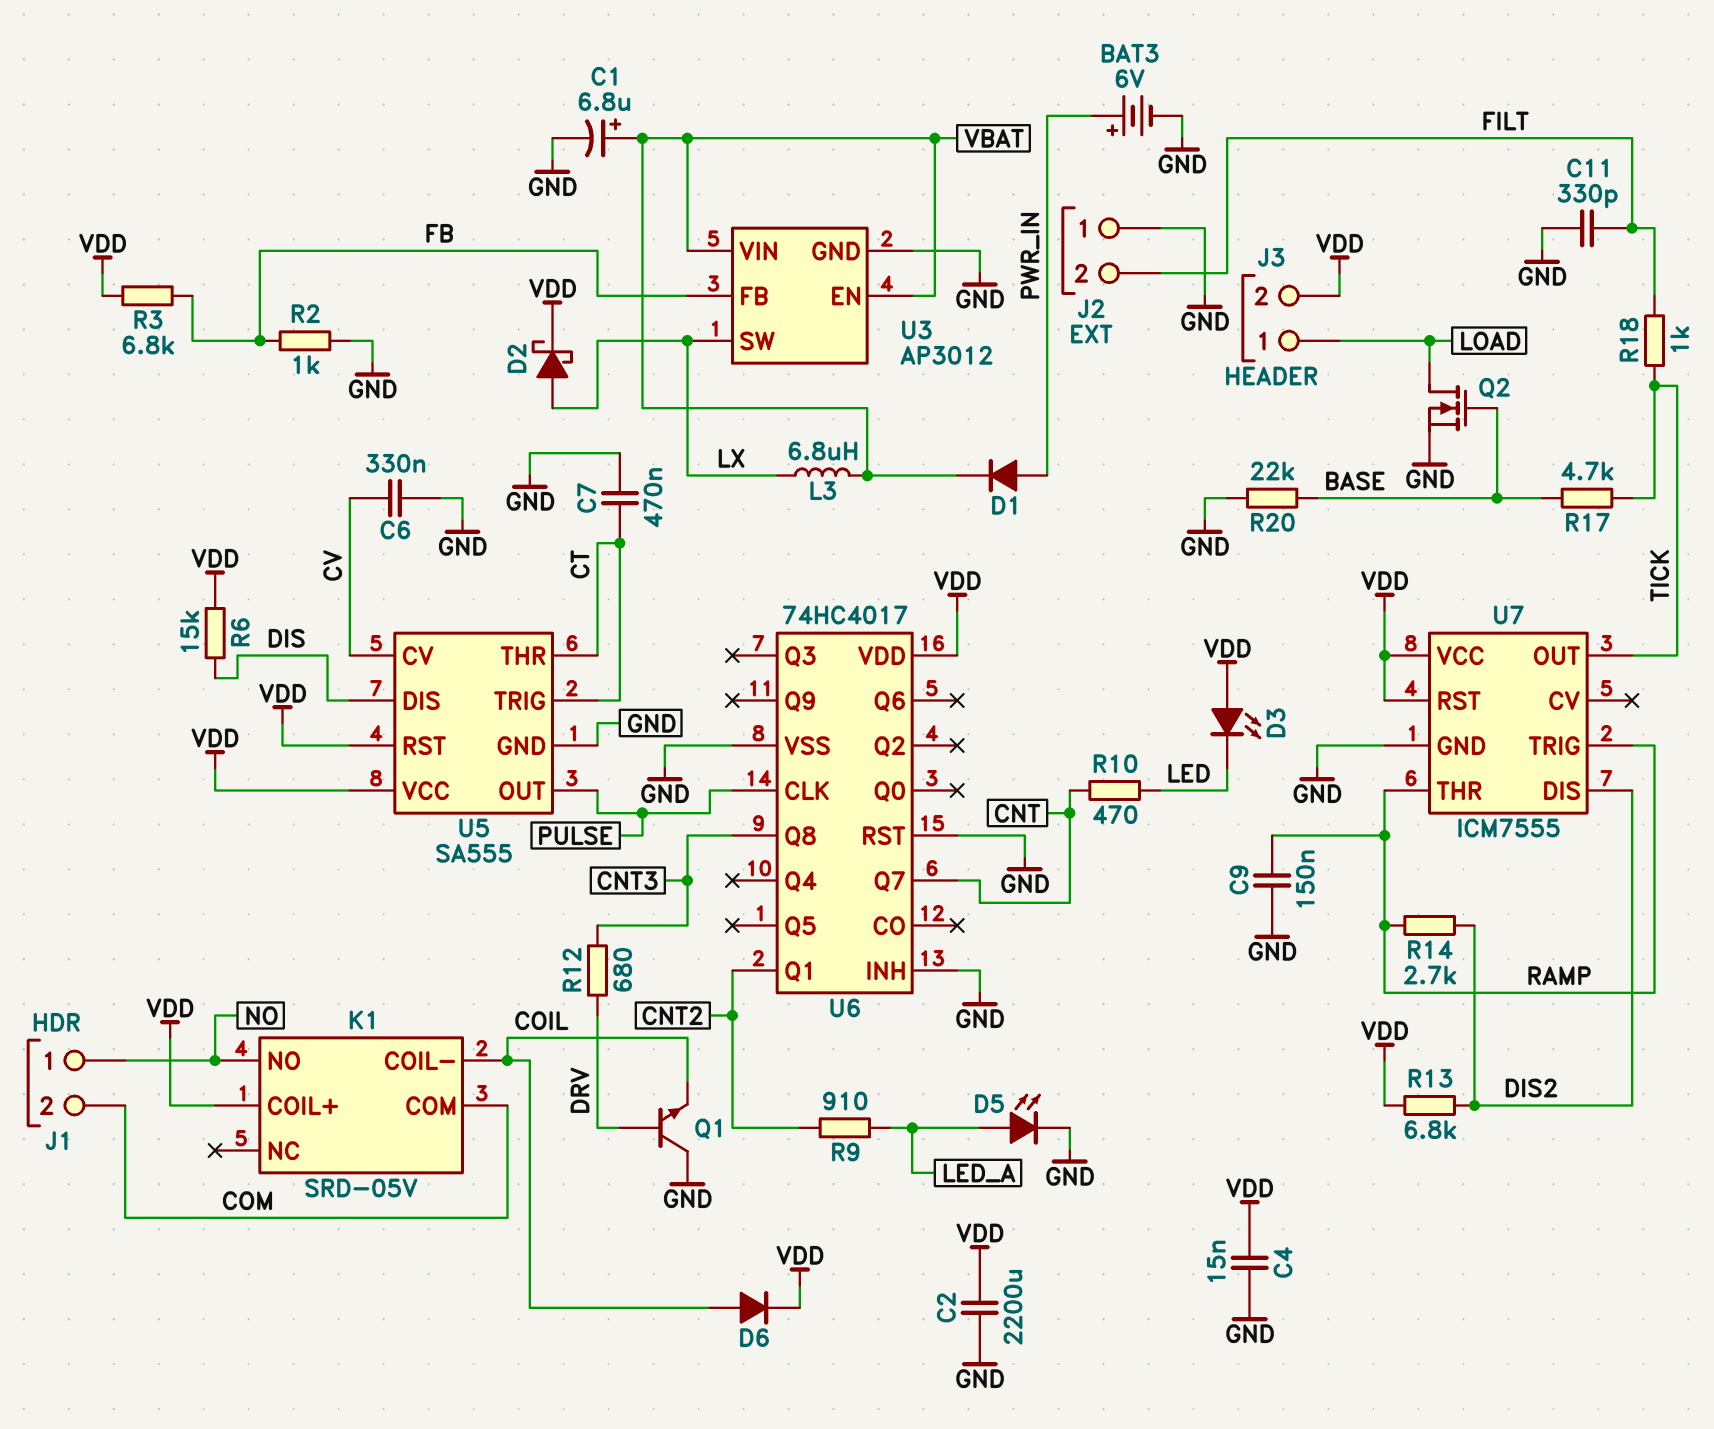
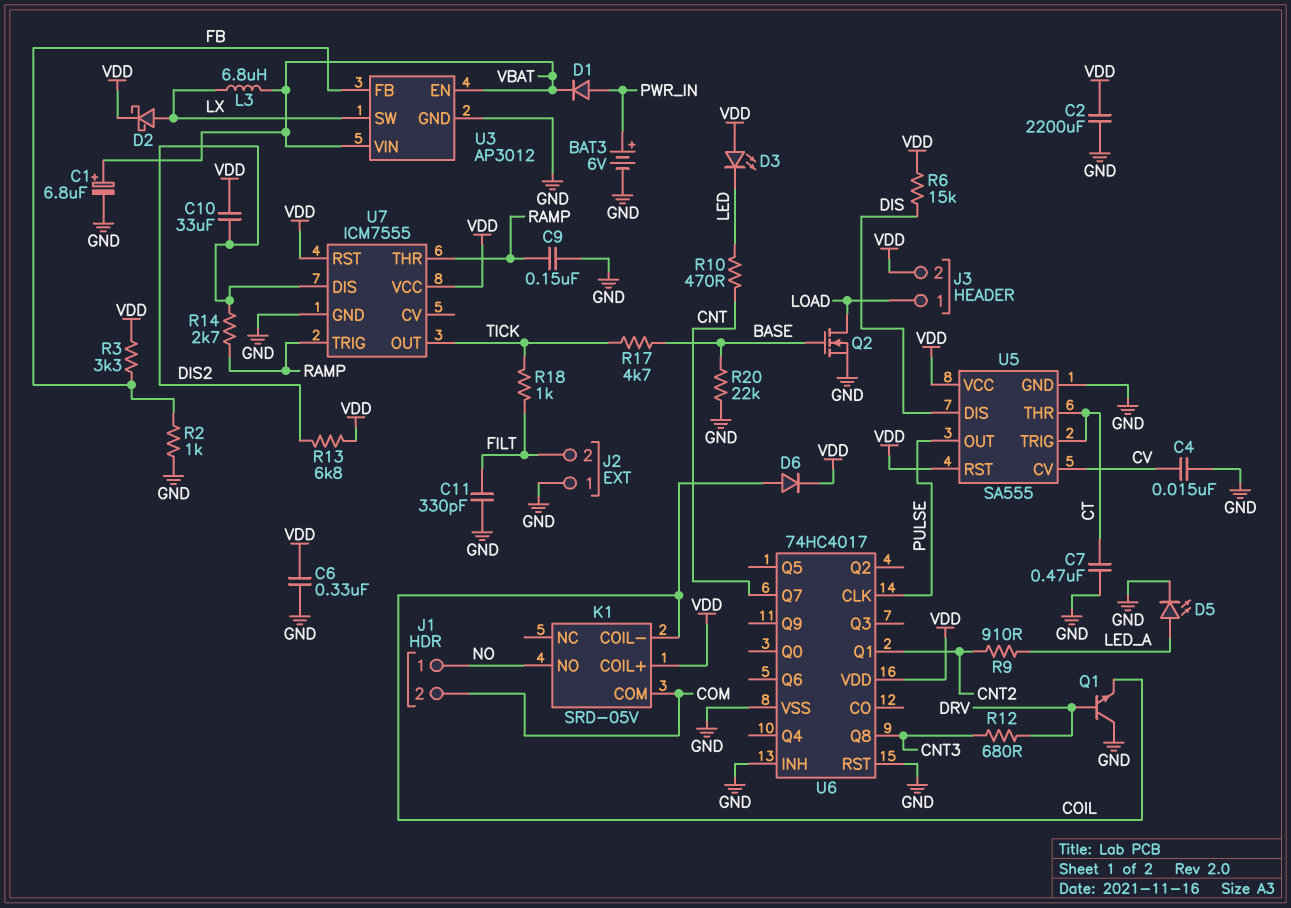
C4: 15nF (GND, VDD) -> 15nF (CV, GND)
C6: 330nF (CV, GND) -> 330nF (GND, VDD)
C10: none -> 33uF (DIS2, VDD)
R3: 6.8k (FB, VDD) -> 3.3k (FB, VDD)

